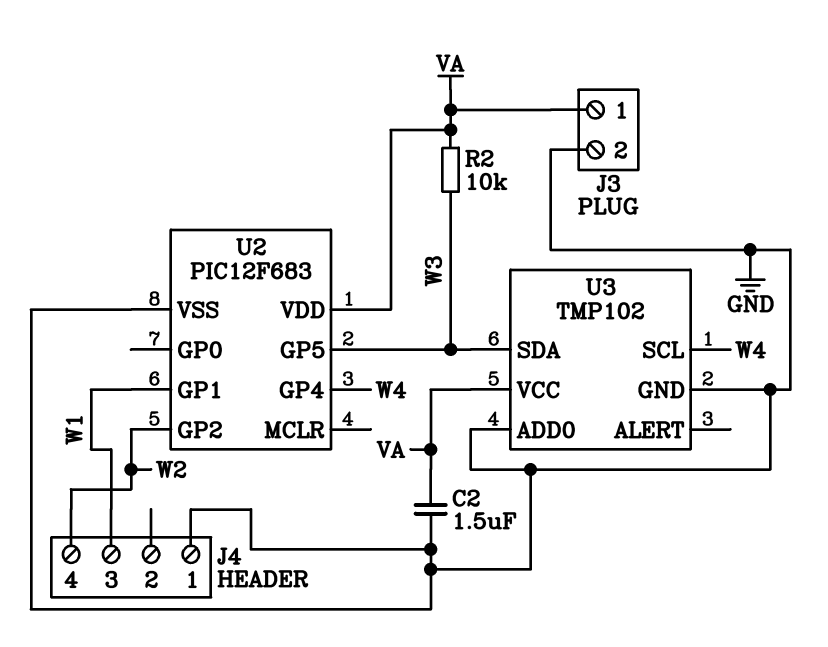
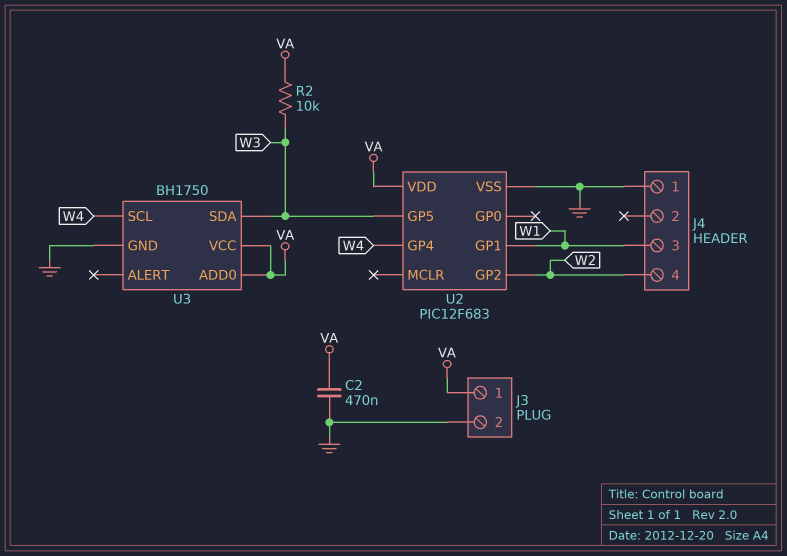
C2: 1.5uF (GND, VA) -> 470nF (GND, VA)
U3: TMP102 -> BH1750
U3 pin ADD0: GND -> VA

